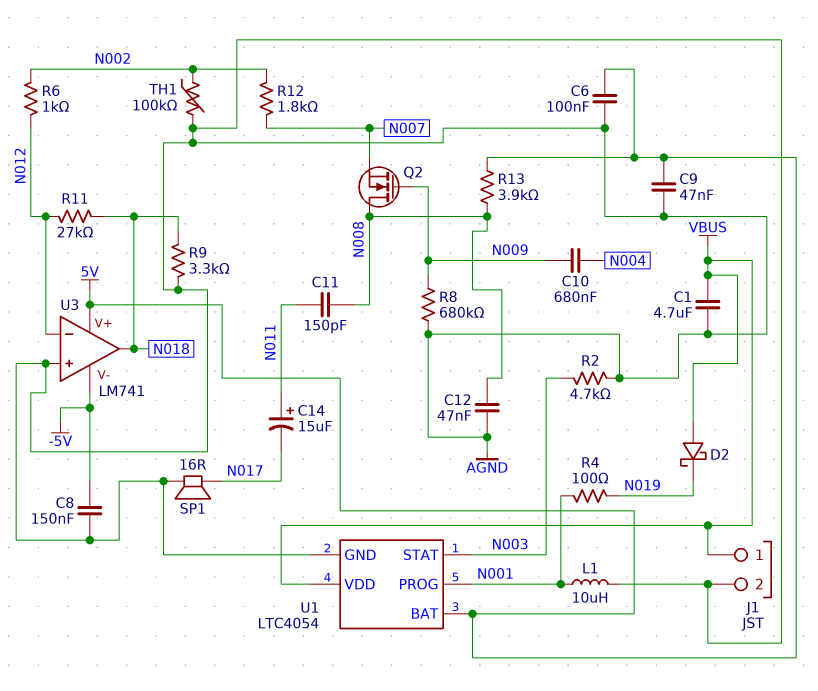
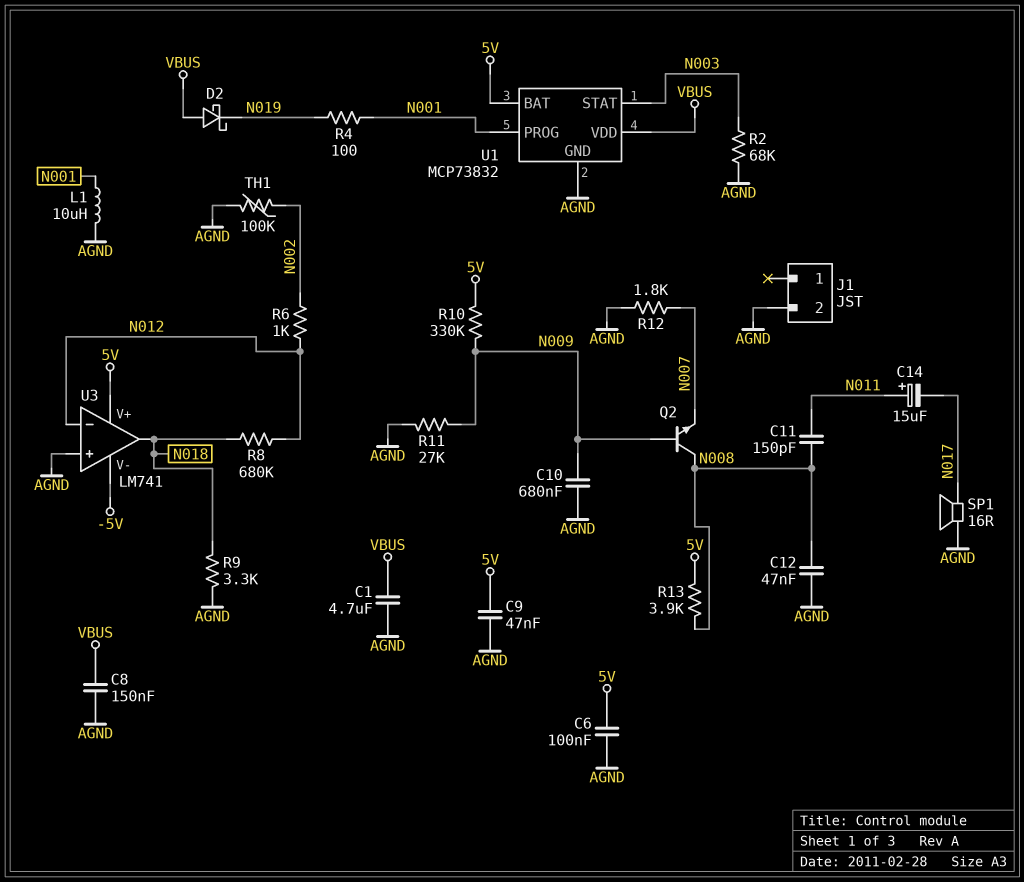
C8: 150nF (-5V, AGND) -> 150nF (AGND, VBUS)
C10: 680nF (N004, N009) -> 680nF (AGND, N009)
J1 pin 1: VBUS -> none
Q2: NMOS (G N009, D N008, S N007) -> NPN (B N009, C N008, E N007)
R2: 4.7k (AGND, N003) -> 68k (AGND, N003)
R8: 680k (AGND, N009) -> 680k (N012, N018)
R10: none -> 330k (5V, N009)
R11: 27k (N012, N018) -> 27k (AGND, N009)
R12: 1.8k (N002, N007) -> 1.8k (AGND, N007)
U1: LTC4054 -> MCP73832

